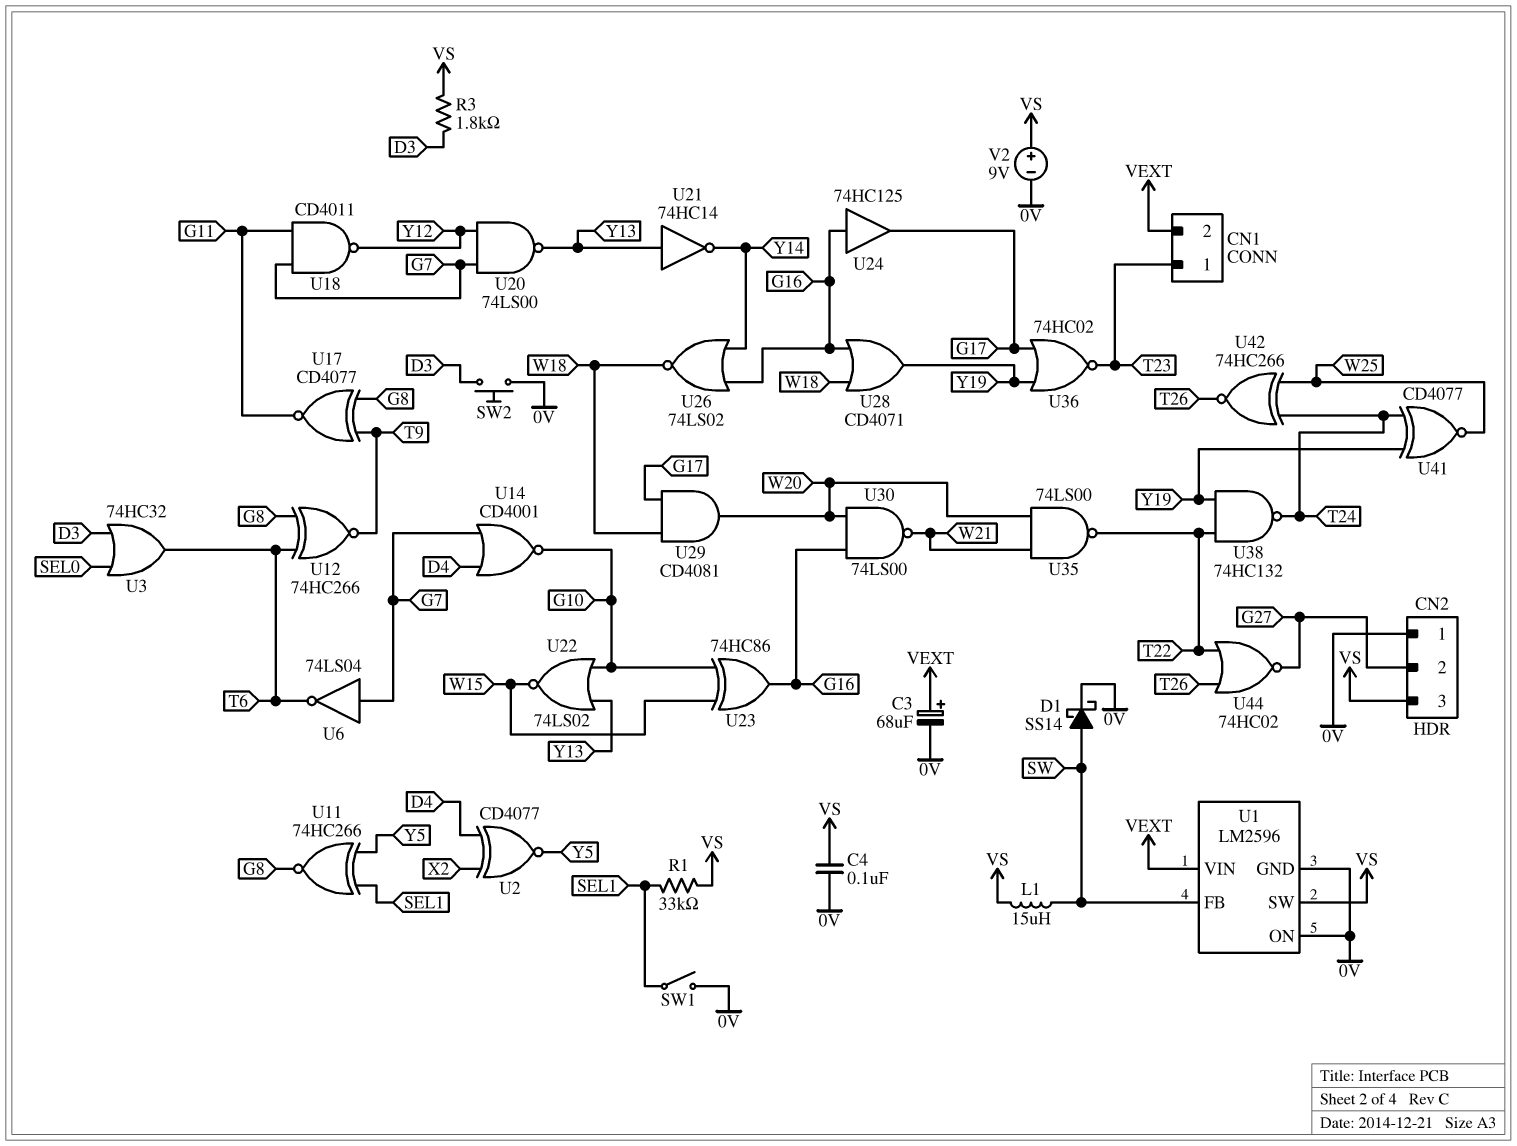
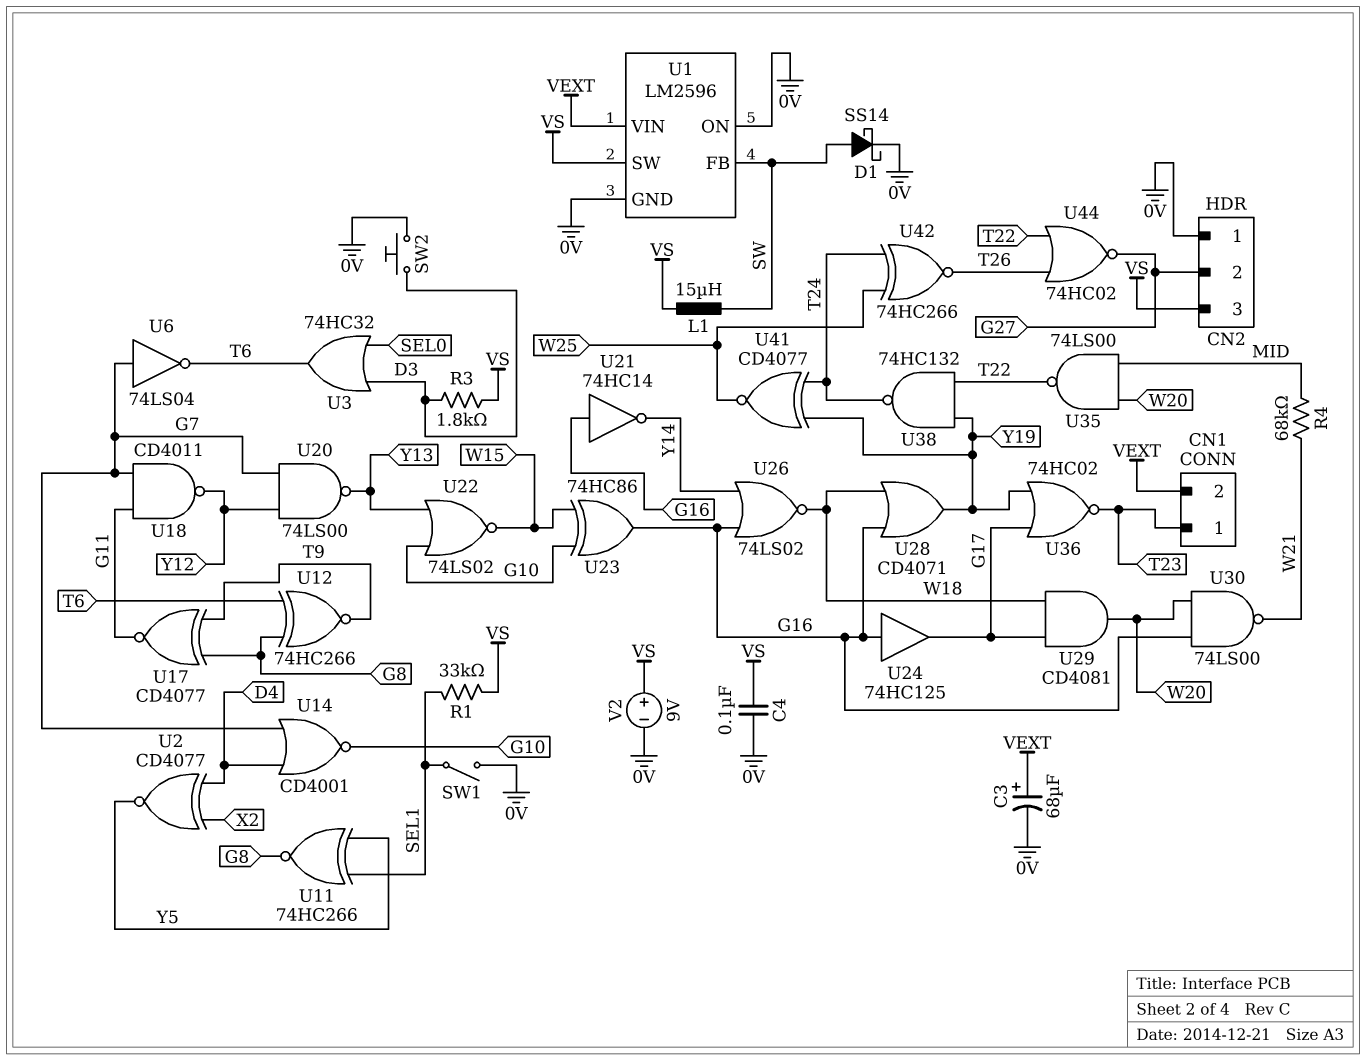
R4: none -> 68k (MID, W21)
U21: NOT 74HC14 (in Y13, out Y14) -> NOT 74HC14 (in G16, out Y14)
U35: NAND 74LS00 (in W20, in W21, out T22) -> NAND 74LS00 (in MID, in W20, out T22)

